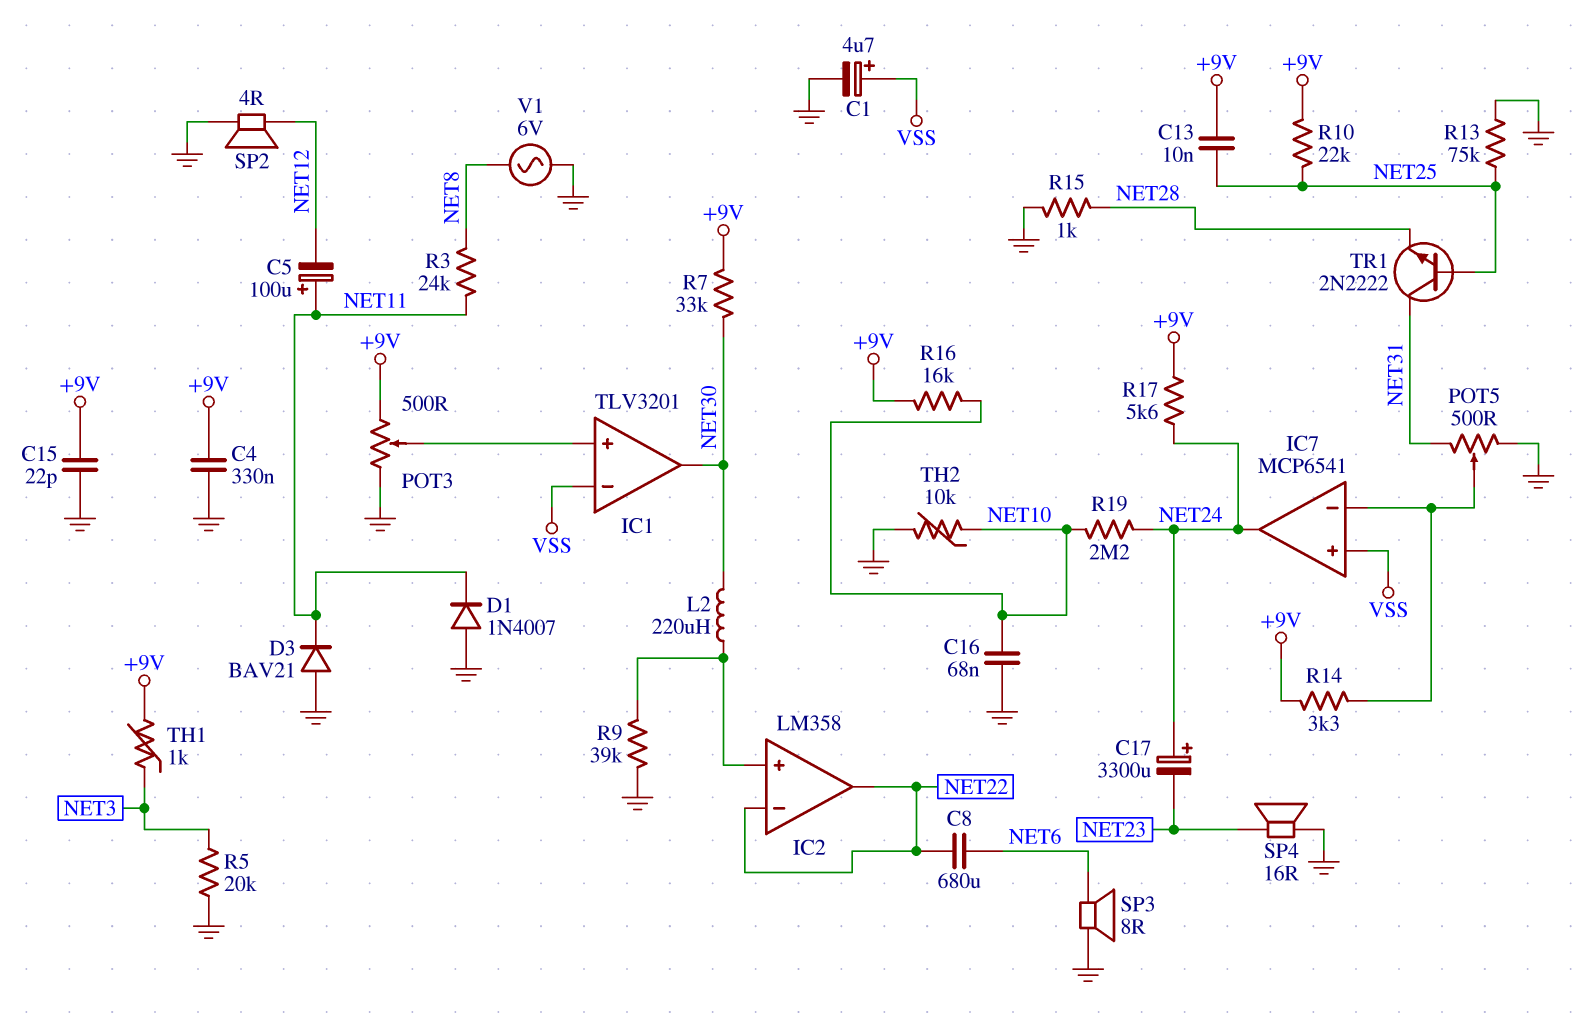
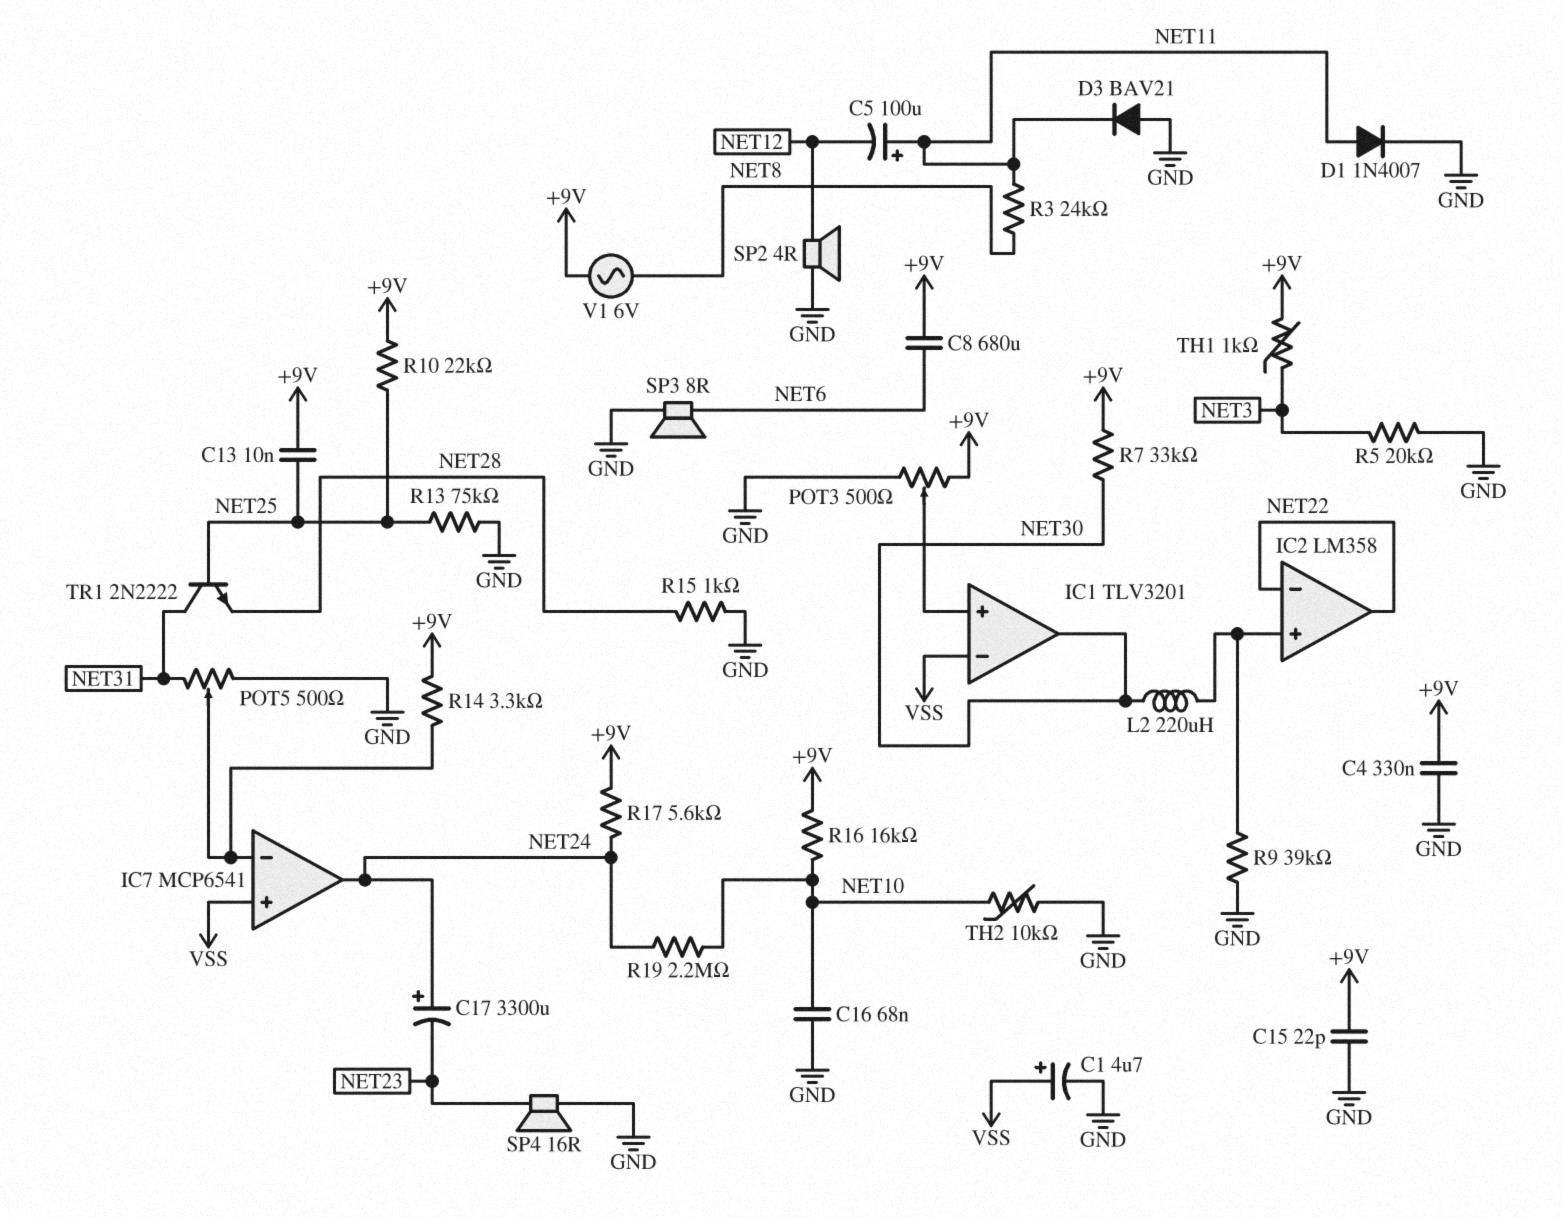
C8: 680uF (NET6, NET22) -> 680uF (+9V, NET6)
D1: diode 1N4007 (A GND, K NET11) -> diode 1N4007 (A NET11, K GND)
V1: AC 6V (GND, NET8) -> AC 6V (+9V, NET8)

